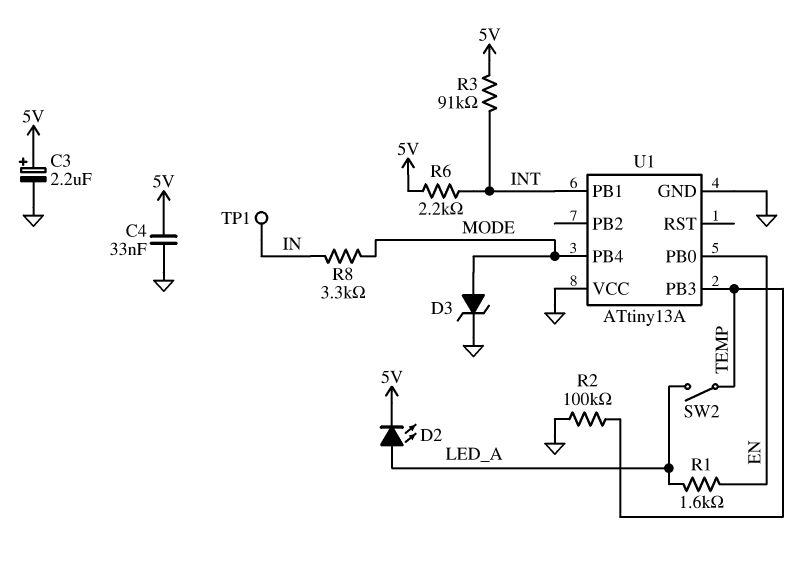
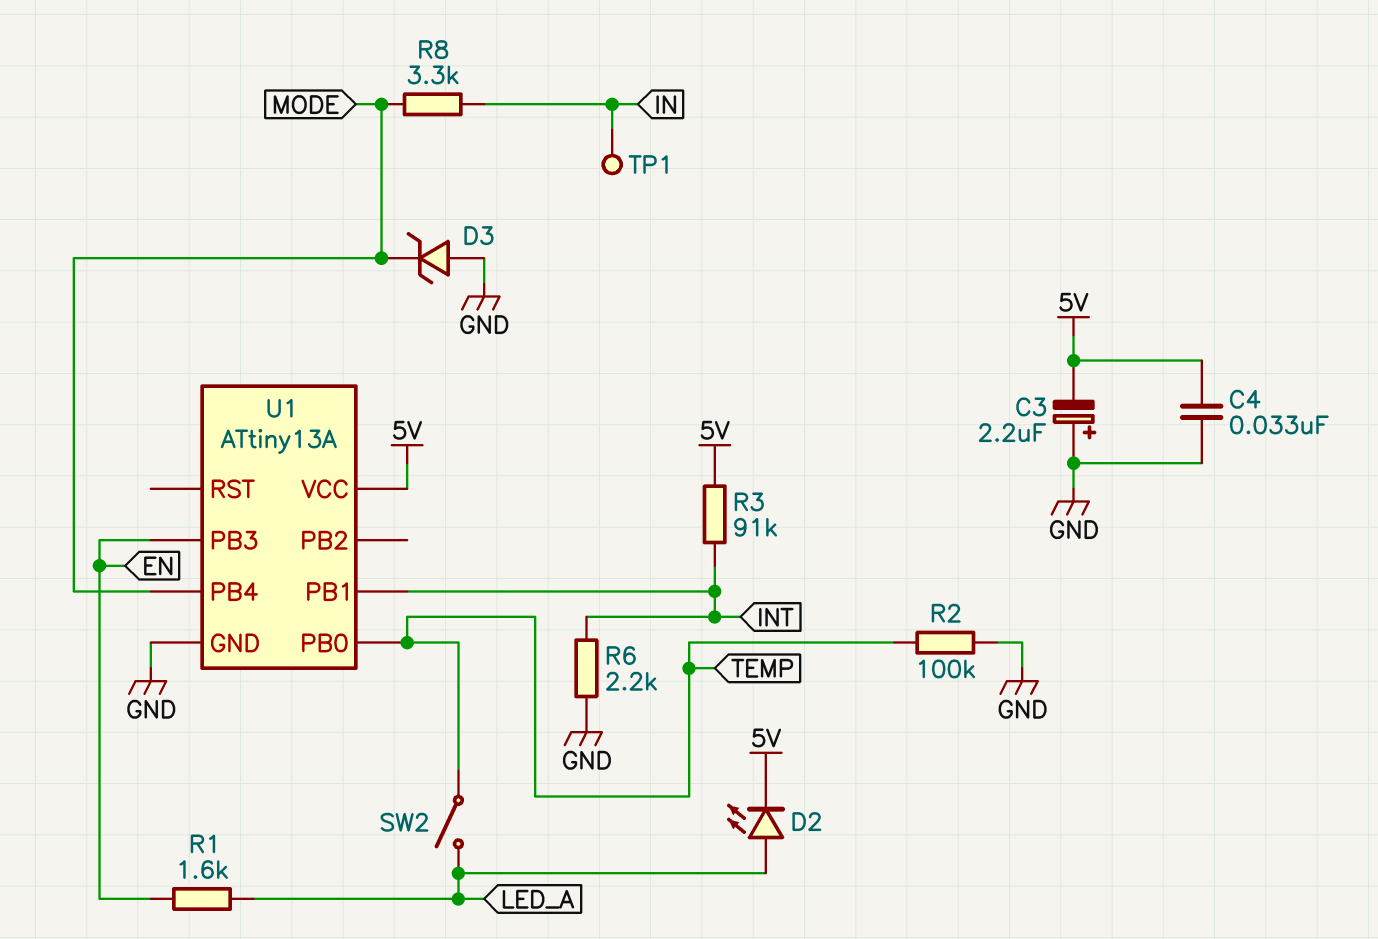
C3: 2.2uF (plus 5V, minus GND) -> 2.2uF (plus GND, minus 5V)
D3: zener (A MODE, K GND) -> zener (A GND, K MODE)
R6: 2.2k (5V, INT) -> 2.2k (GND, INT)
U1 pin PB0: EN -> TEMP
U1 pin PB3: TEMP -> EN
U1 pin VCC: GND -> 5V

